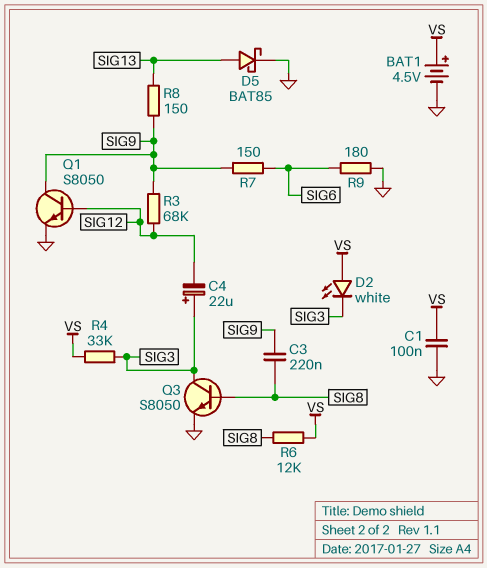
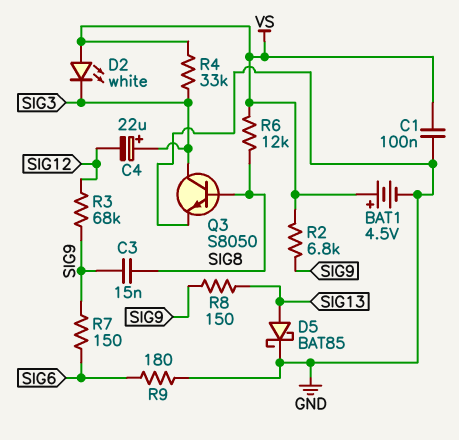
C3: 220nF (SIG8, SIG9) -> 15nF (SIG8, SIG9)
Q1: NPN S8050 (B SIG12, C SIG9, E GND) -> none
R2: none -> 6.8k (SIG9, VS)

